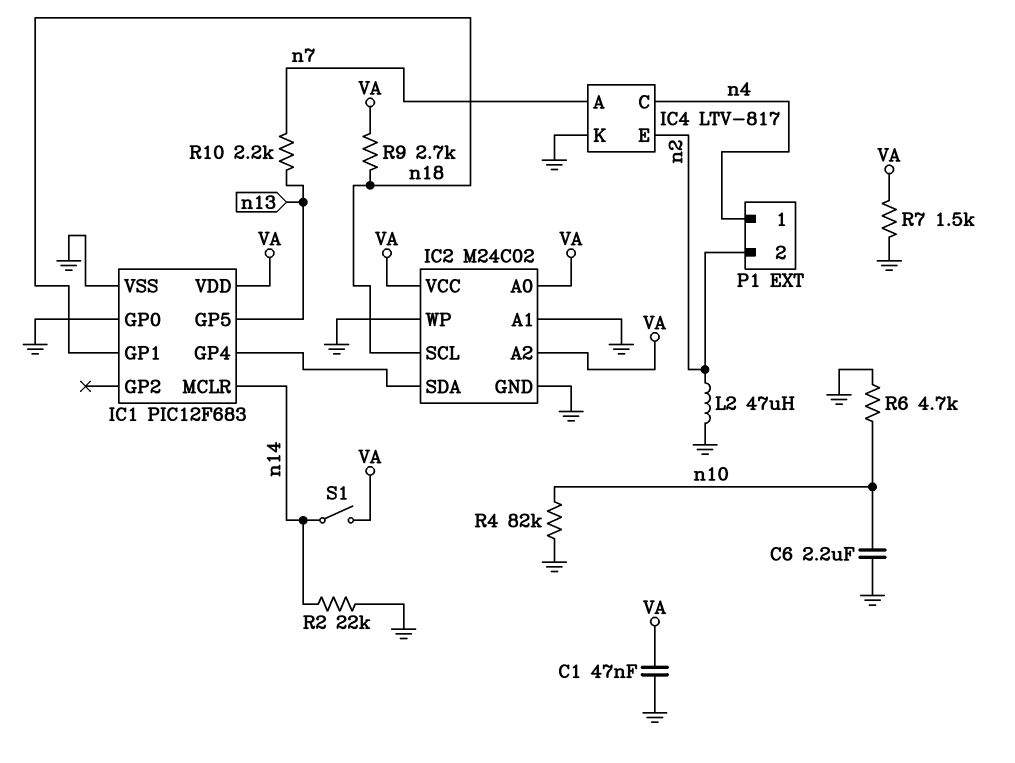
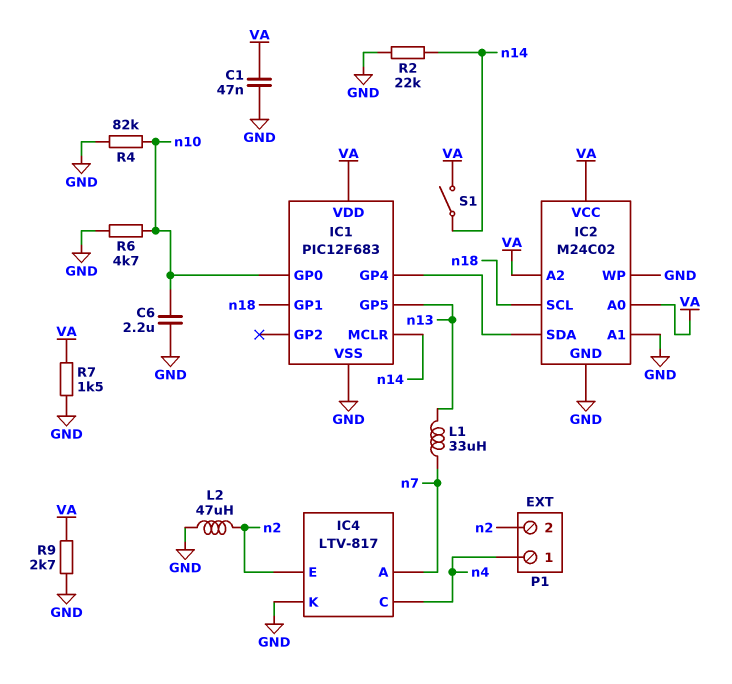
IC1 pin GP0: GND -> n10
L1: none -> 33uH (n7, n13)
R9: 2.7k (VA, n18) -> 2.7k (GND, VA)
R10: 2.2k (n7, n13) -> none

